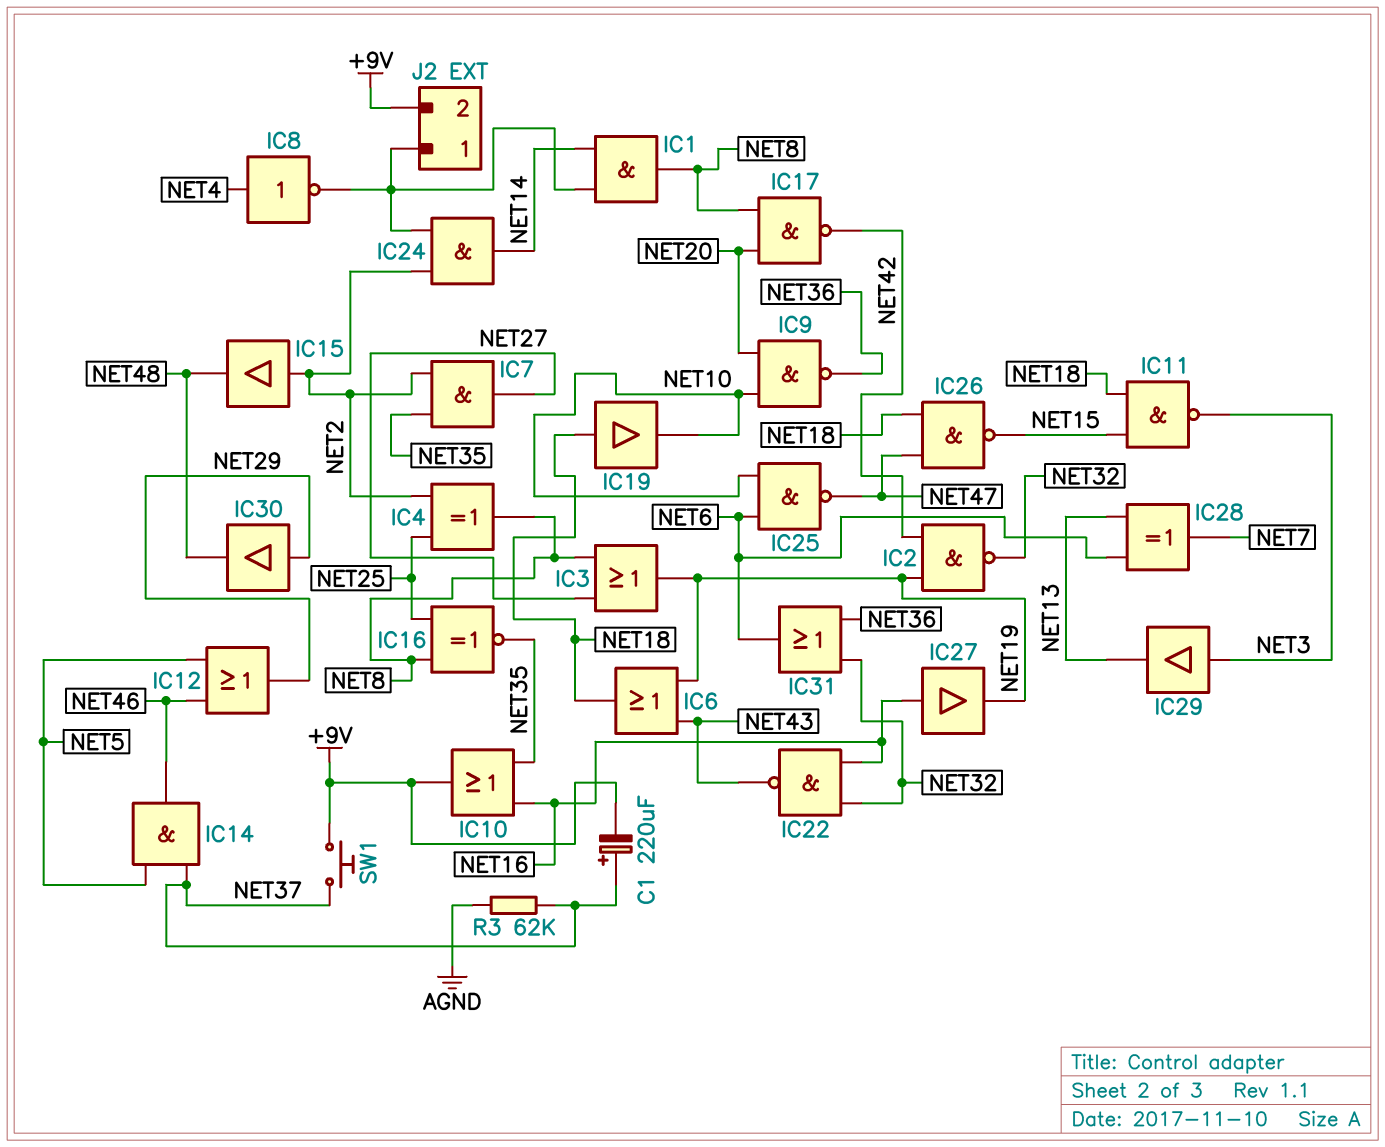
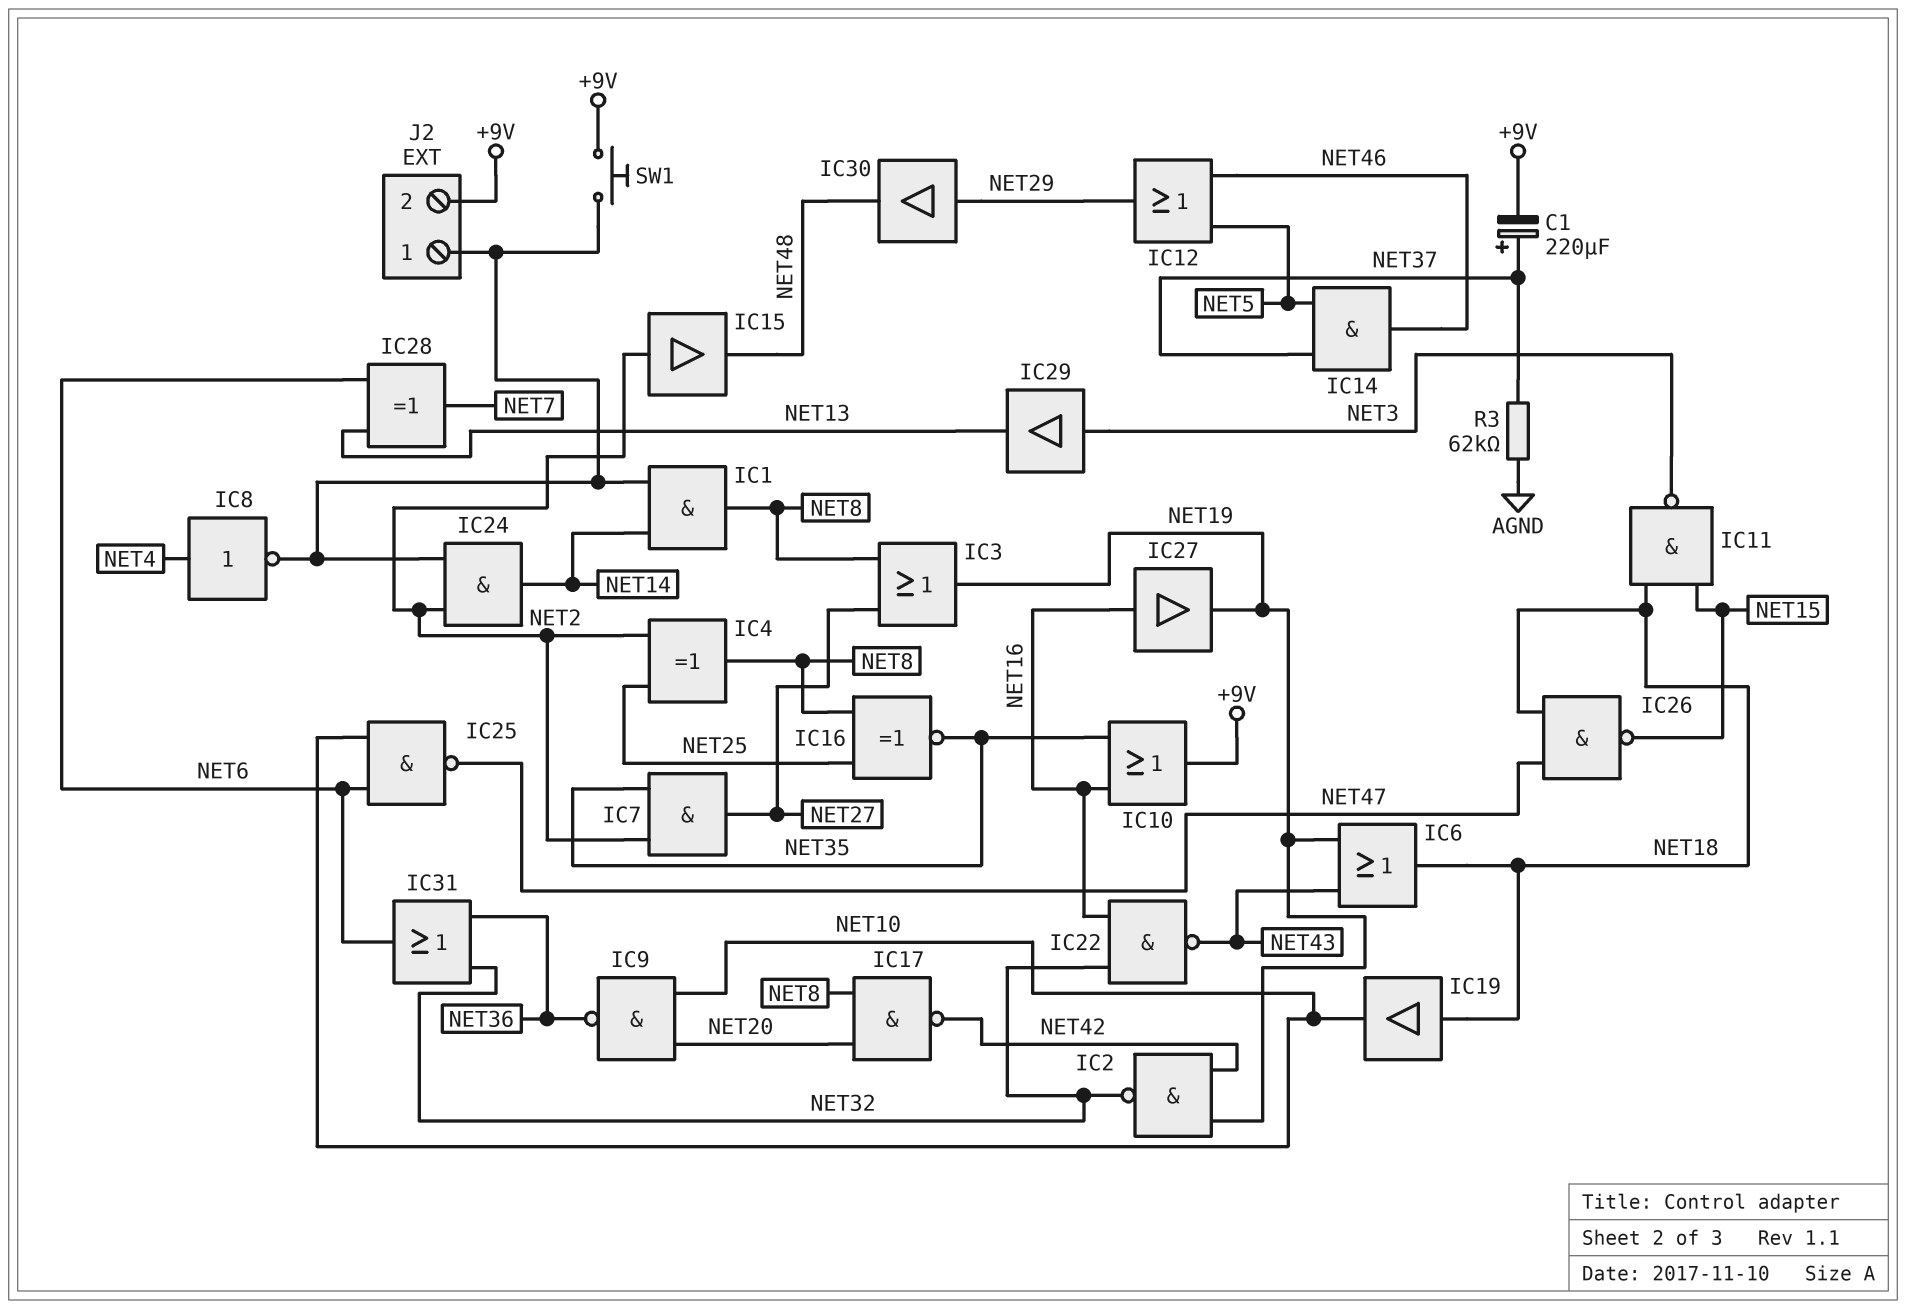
SW1: button (+9V, NET37) -> button (+9V, J2/1)

